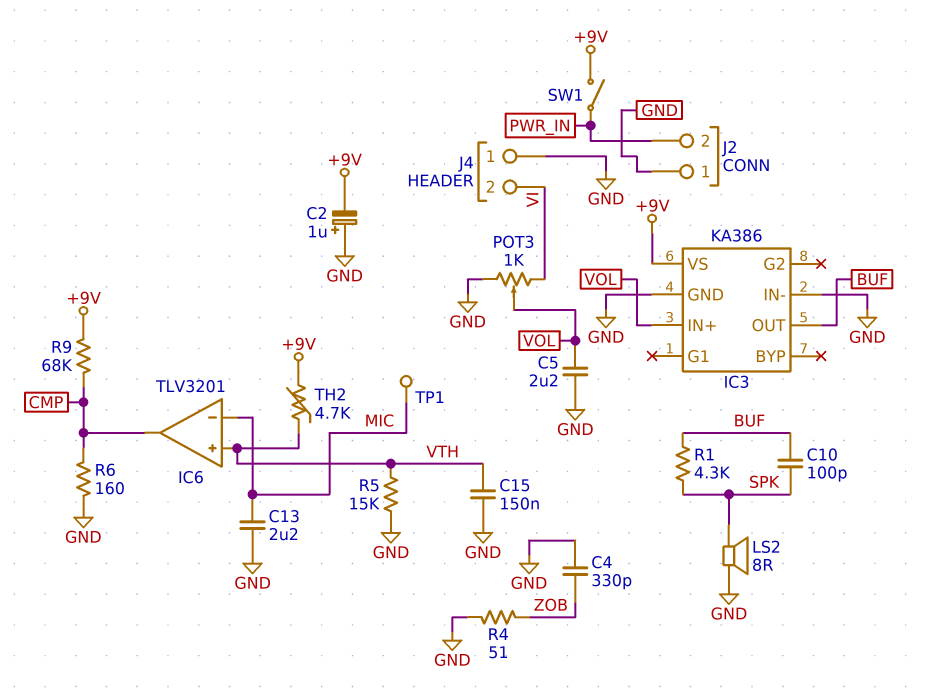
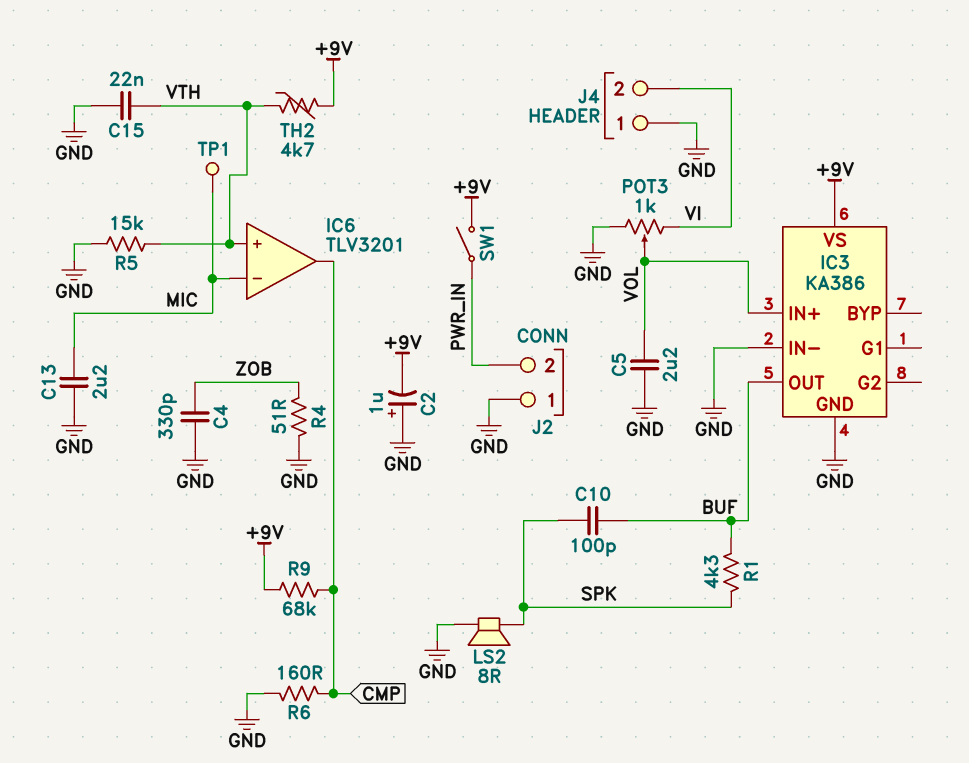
C15: 150nF (GND, VTH) -> 22nF (GND, VTH)

